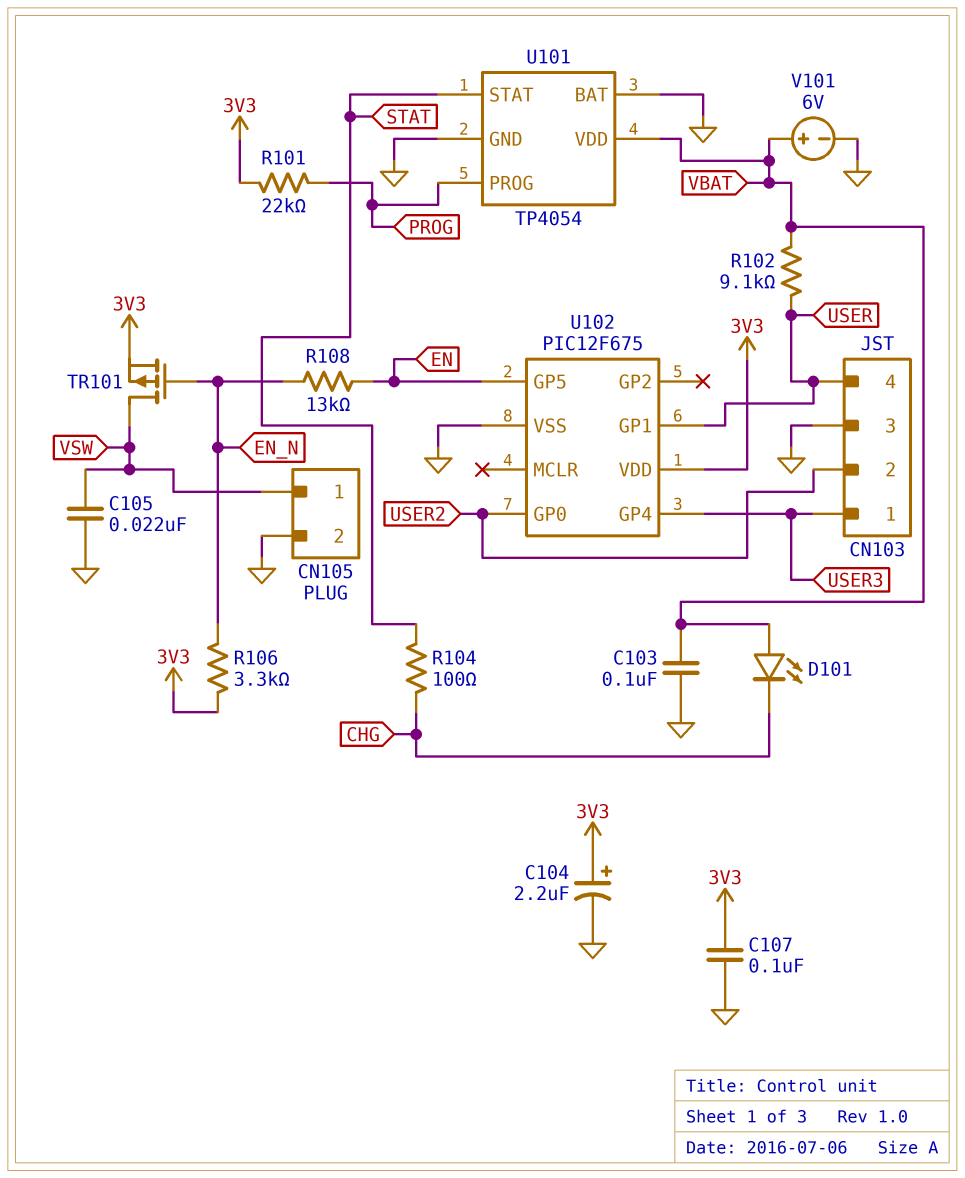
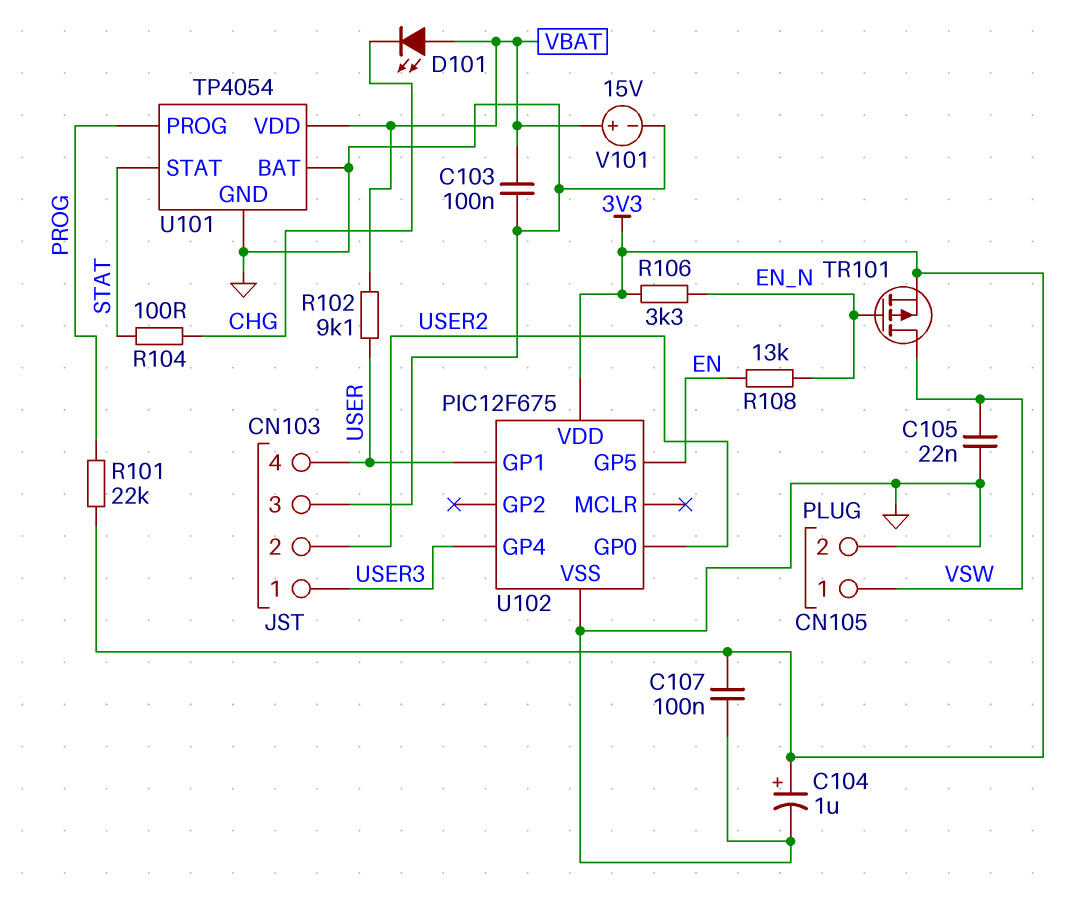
C104: 2.2uF (plus 3V3, minus GND) -> 1uF (plus 3V3, minus GND)
V101: 6V (plus VBAT, minus GND) -> 15V (plus VBAT, minus GND)

